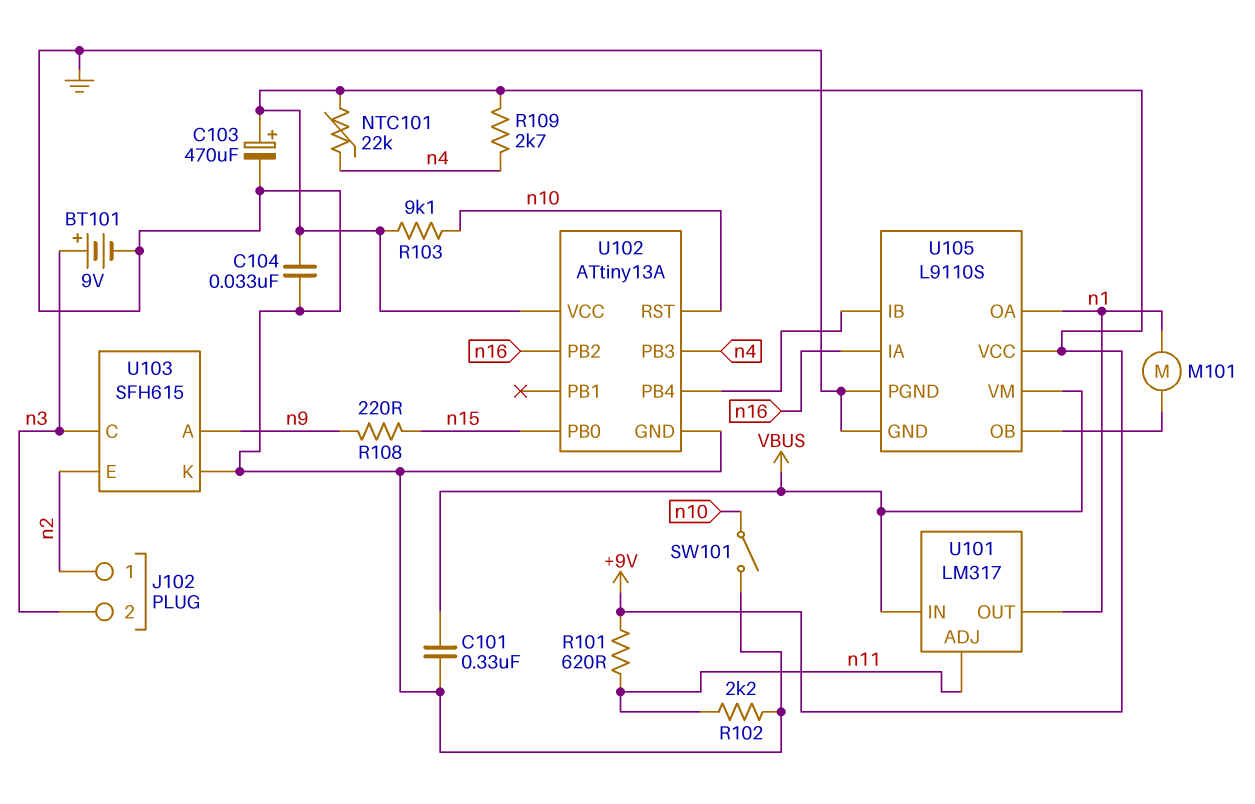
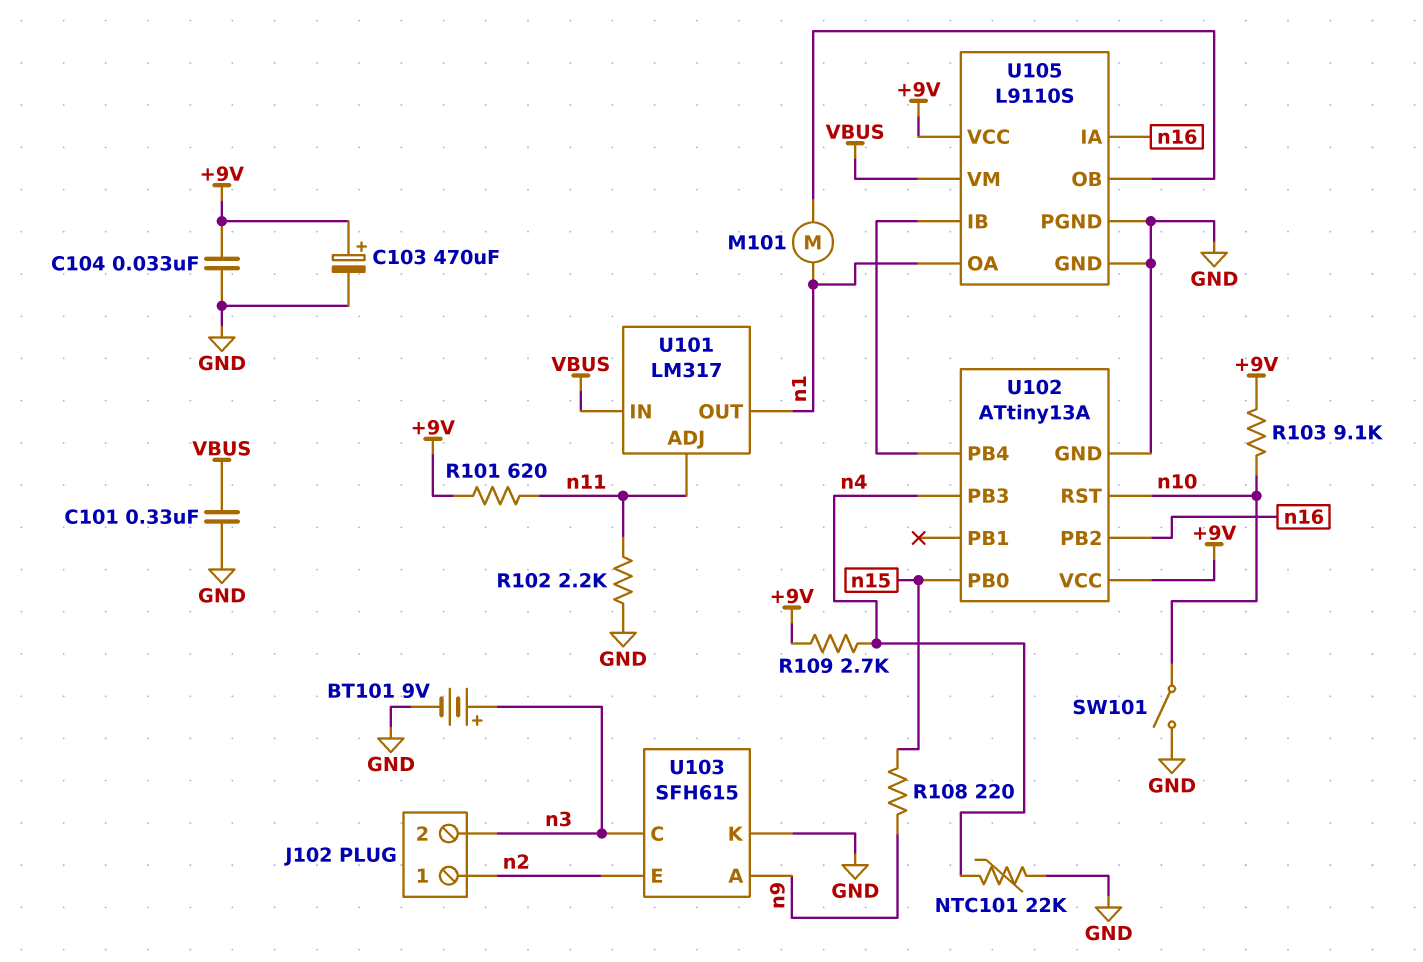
NTC101: 22k (+9V, n4) -> 22k (GND, n4)

